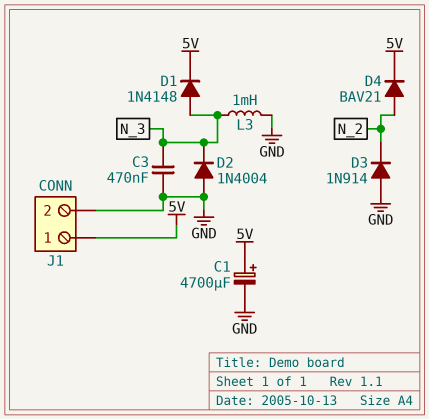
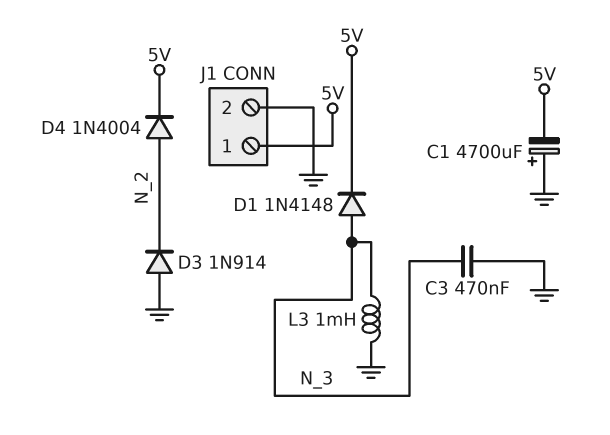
C1: 4700uF (plus 5V, minus GND) -> 4700uF (plus GND, minus 5V)
D2: diode 1N4004 (A GND, K N_3) -> none
D4: diode BAV21 (A N_2, K 5V) -> diode 1N4004 (A N_2, K 5V)

